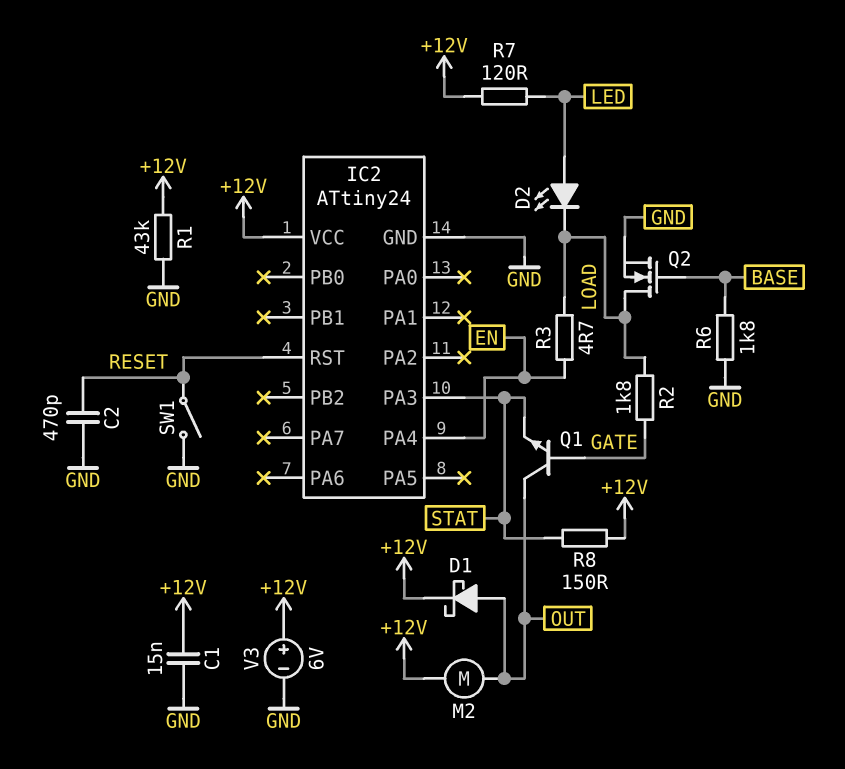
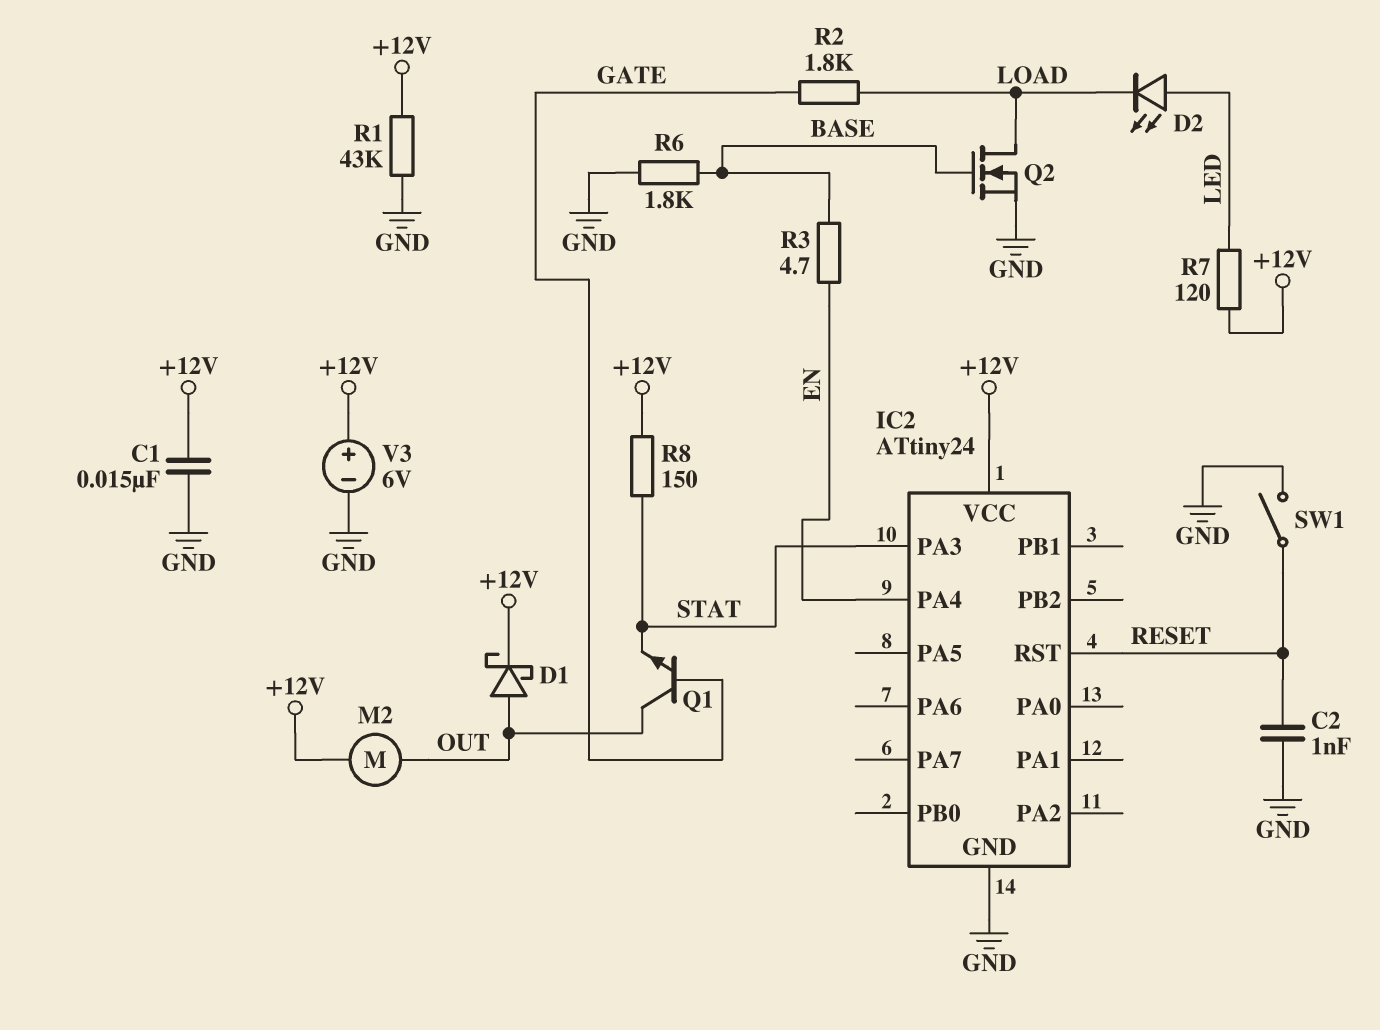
C2: 470pF (GND, RESET) -> 1nF (GND, RESET)
R3: 4.7 (EN, LOAD) -> 4.7 (BASE, EN)

